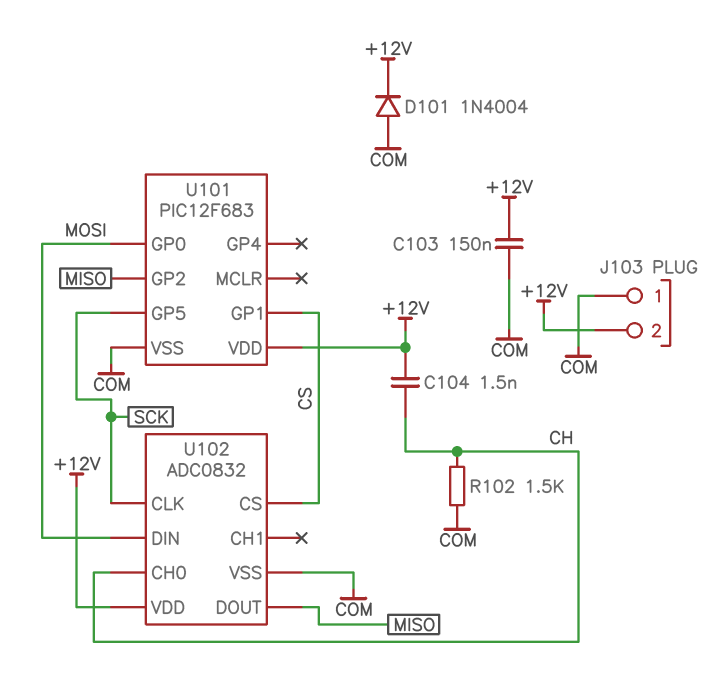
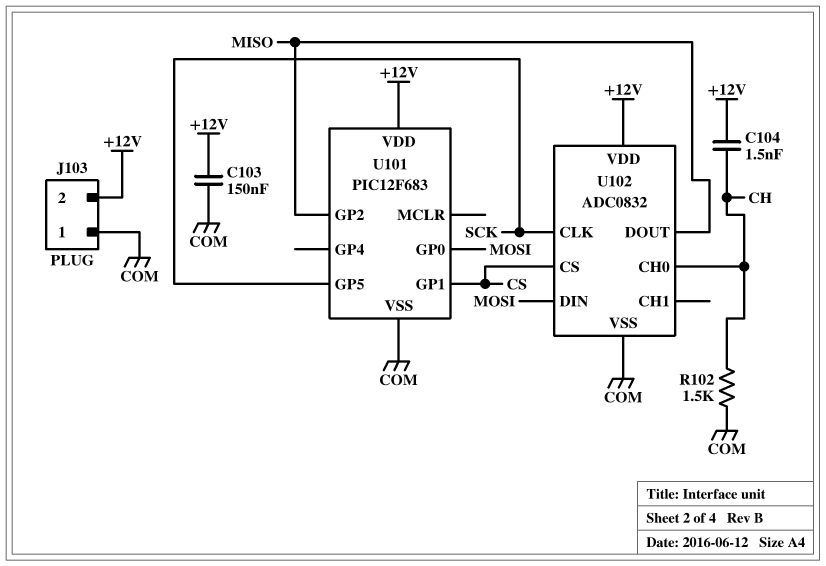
D101: diode 1N4004 (A COM, K +12V) -> none

